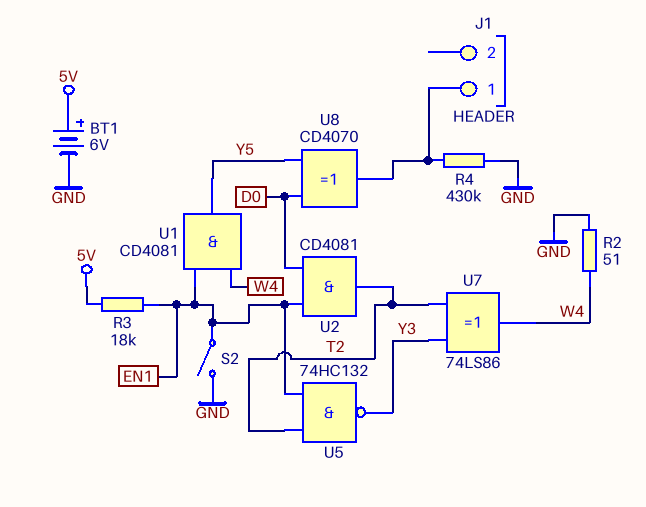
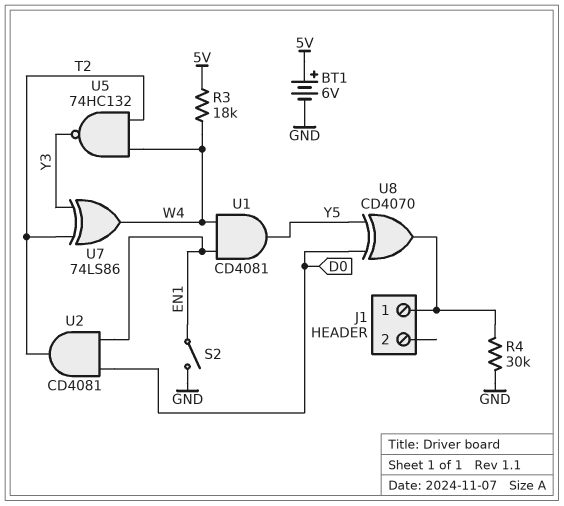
R2: 51 (GND, W4) -> none
R3: 18k (5V, EN1) -> 18k (5V, W4)
R4: 430k (GND, J1/1) -> 30k (GND, J1/1)
U5: NAND 74HC132 (in EN1, in T2, out Y3) -> NAND 74HC132 (in T2, in W4, out Y3)

